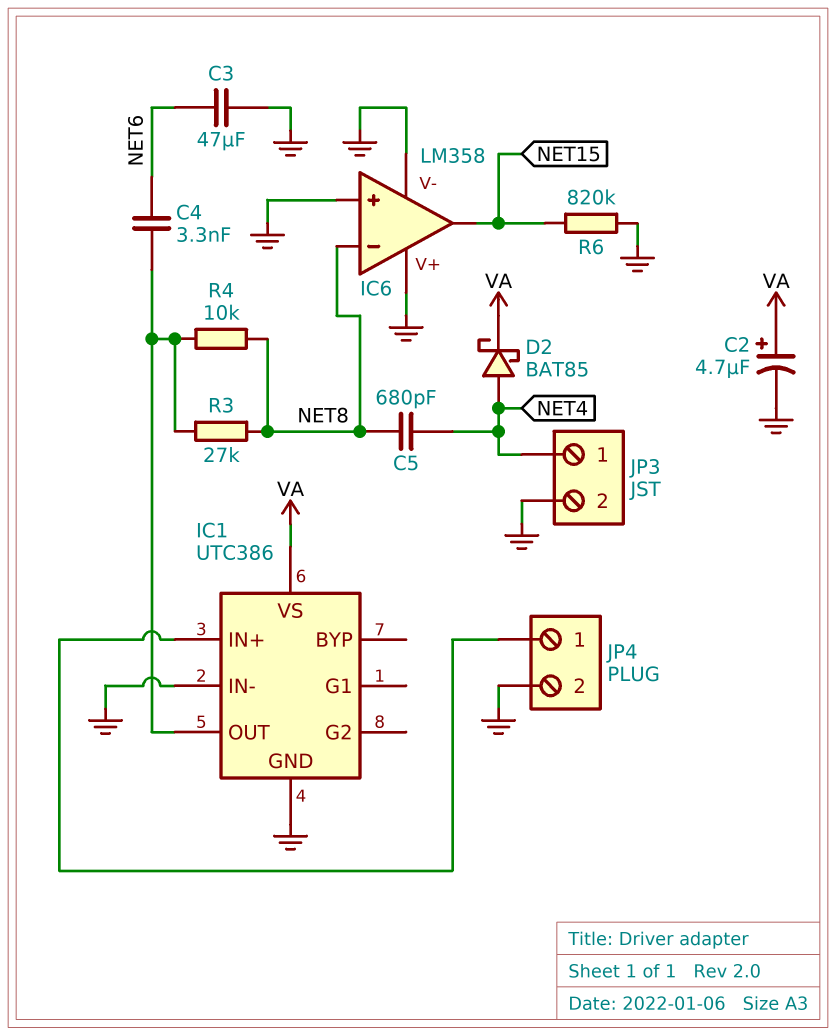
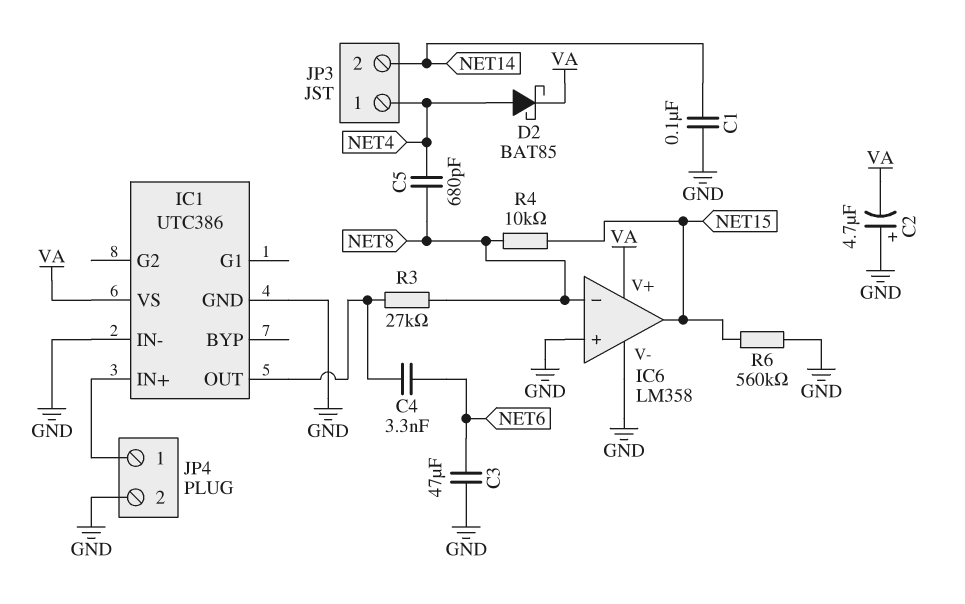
C1: none -> 100nF (GND, NET14)
C2: 4.7uF (plus VA, minus GND) -> 4.7uF (plus GND, minus VA)
IC6 pin V+: GND -> VA
JP3 pin 2: GND -> NET14
R4: 10k (IC1/OUT, NET8) -> 10k (NET8, NET15)
R6: 820k (GND, NET15) -> 560k (GND, NET15)

